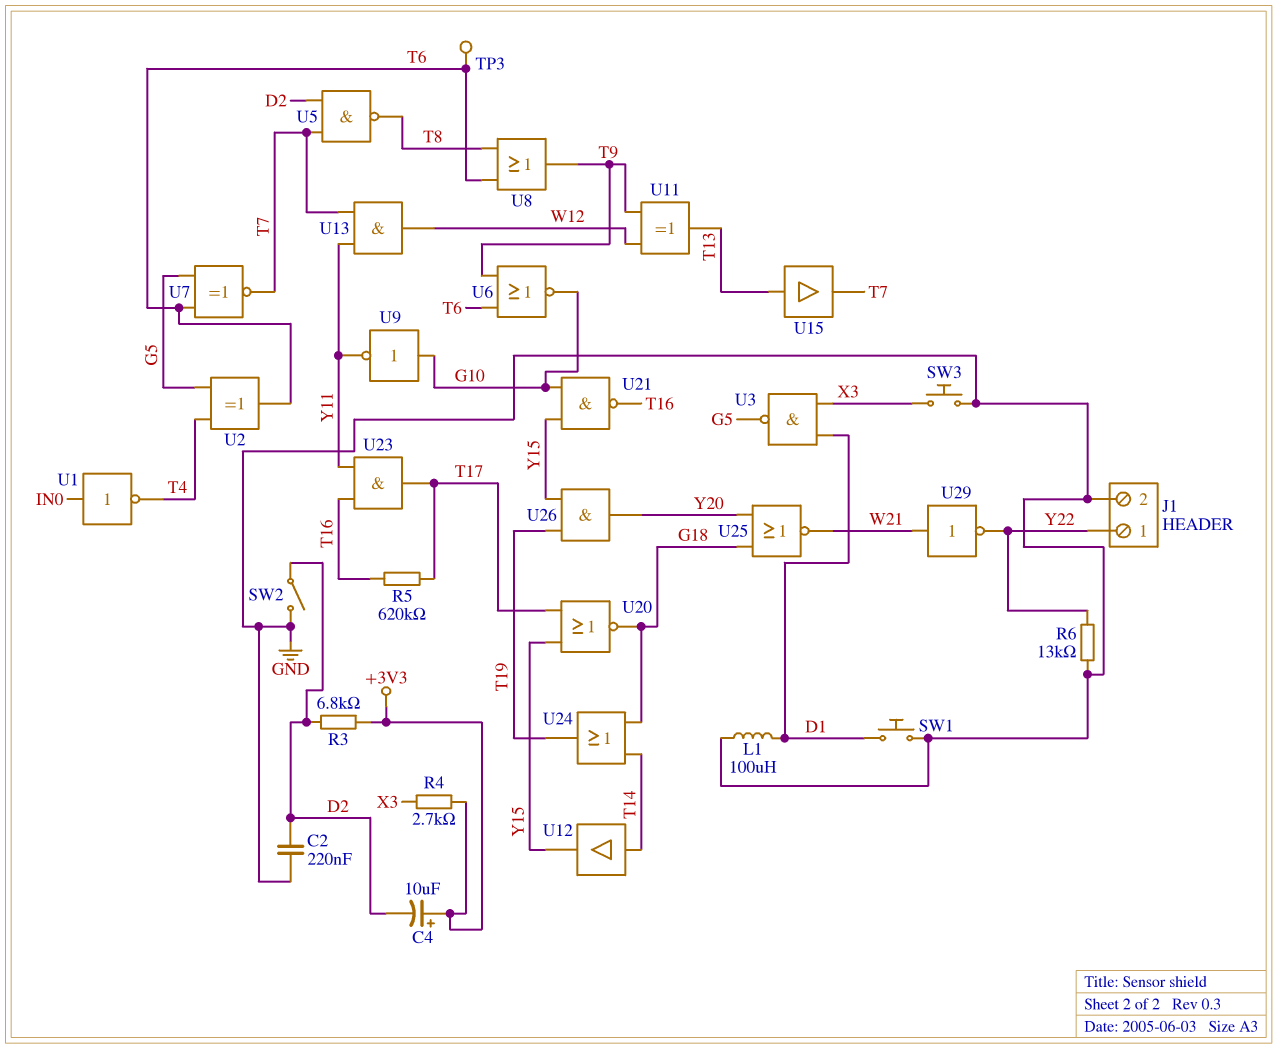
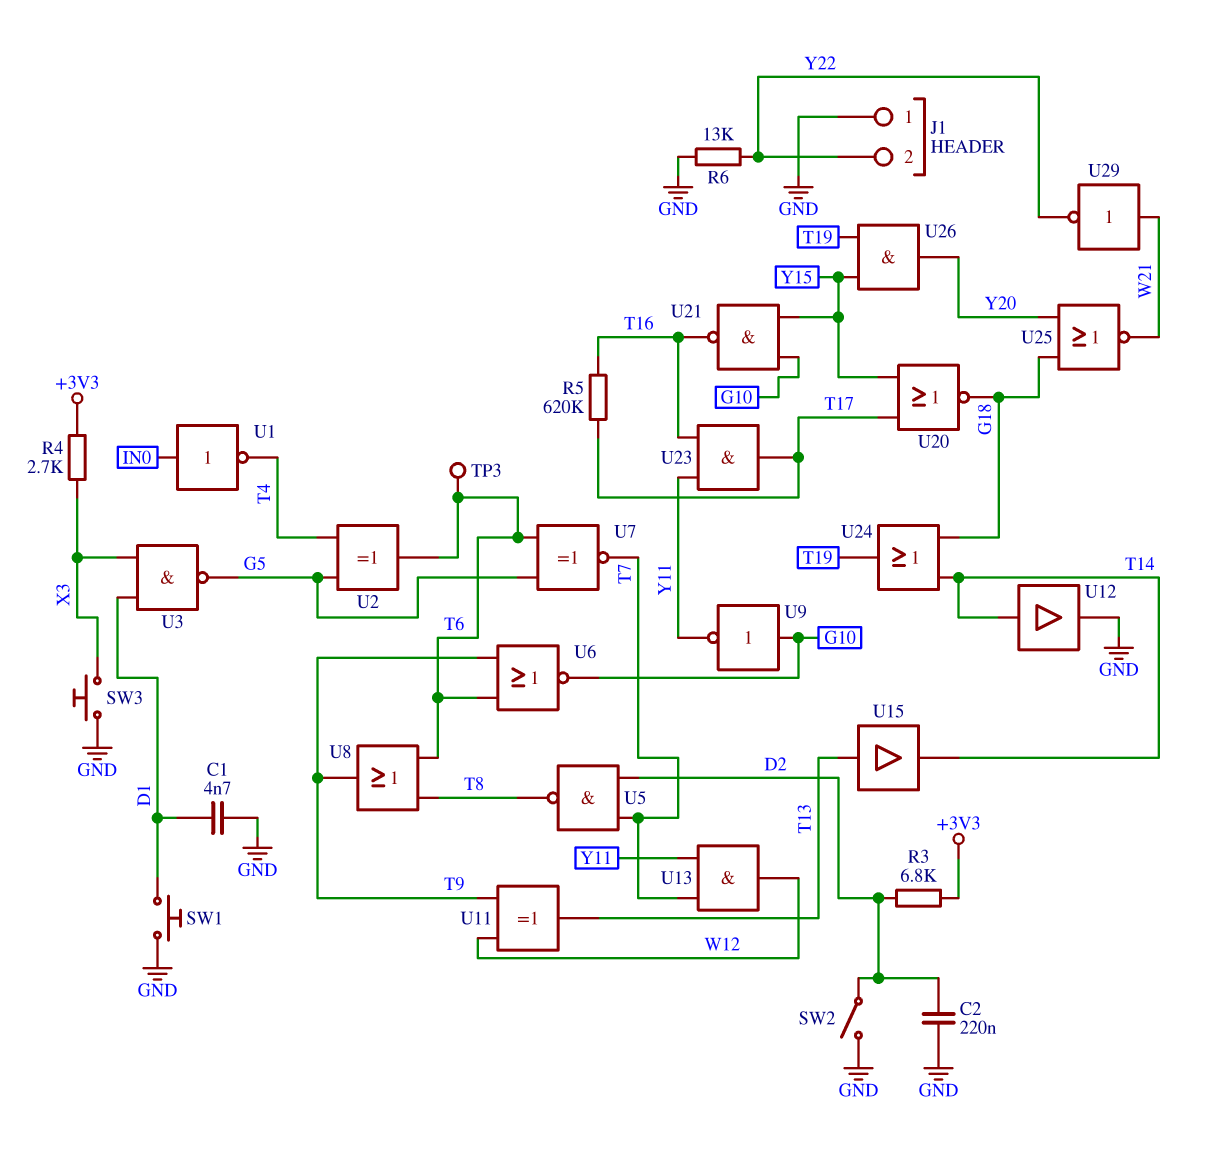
C1: none -> 4.7nF (D1, GND)
C4: 10uF (plus +3V3, minus D2) -> none
J1 pin 1: Y22 -> GND
J1 pin 2: GND -> Y22
L1: 100uH (D1, GND) -> none
U12: buffer (in T14, out Y15) -> buffer (in T14, out GND)
U15: buffer (in T13, out T7) -> buffer (in T13, out T14)

